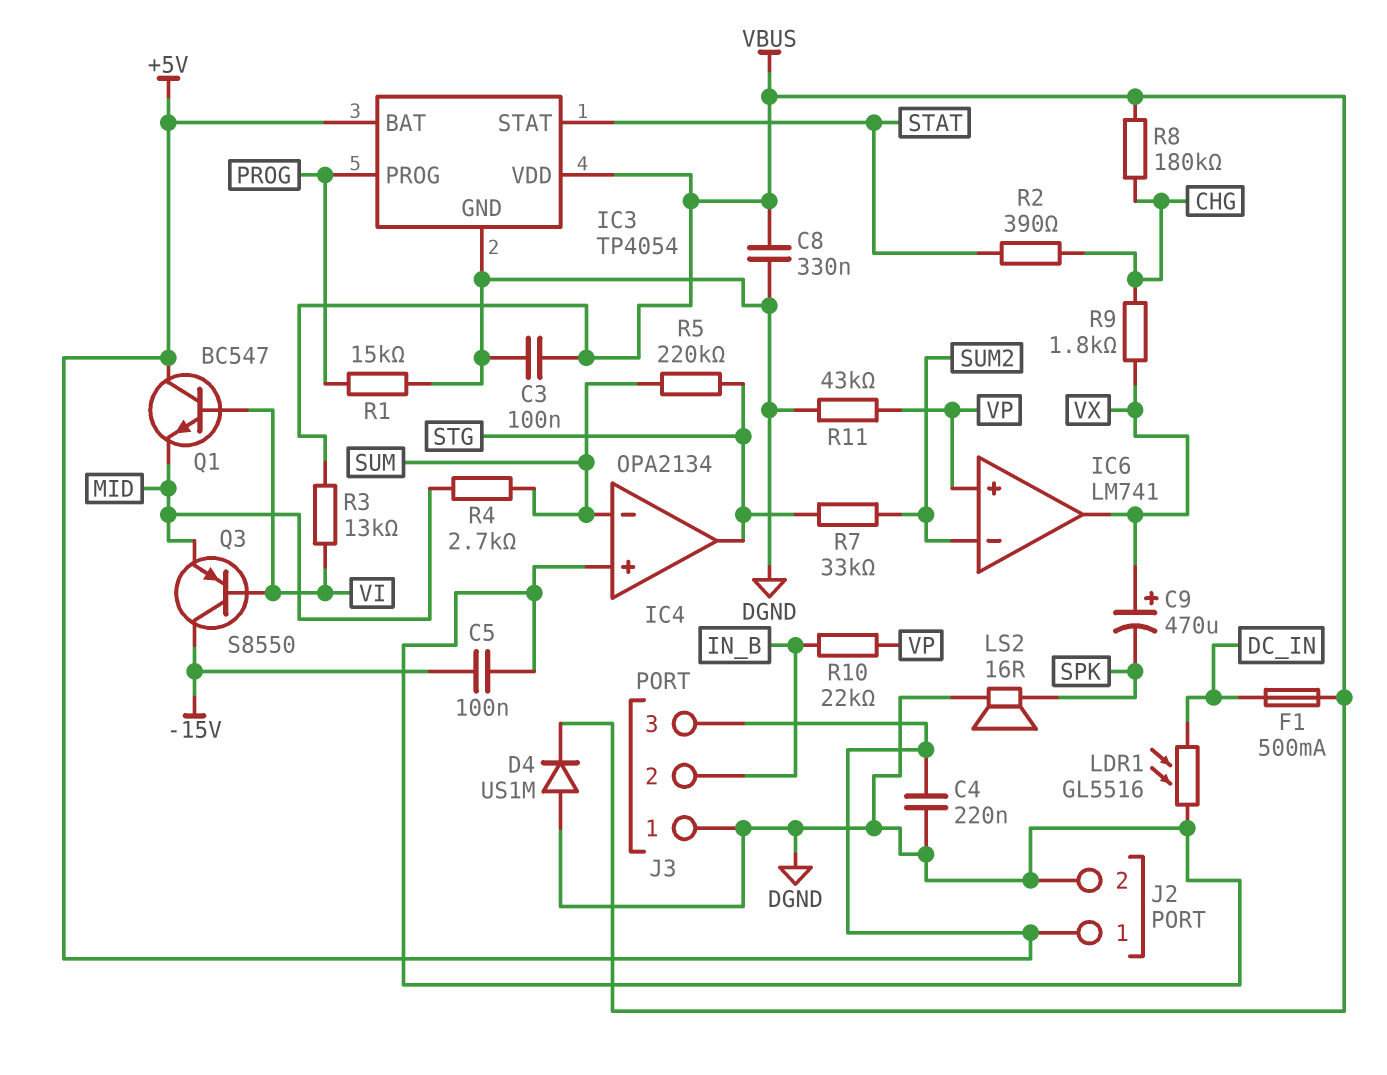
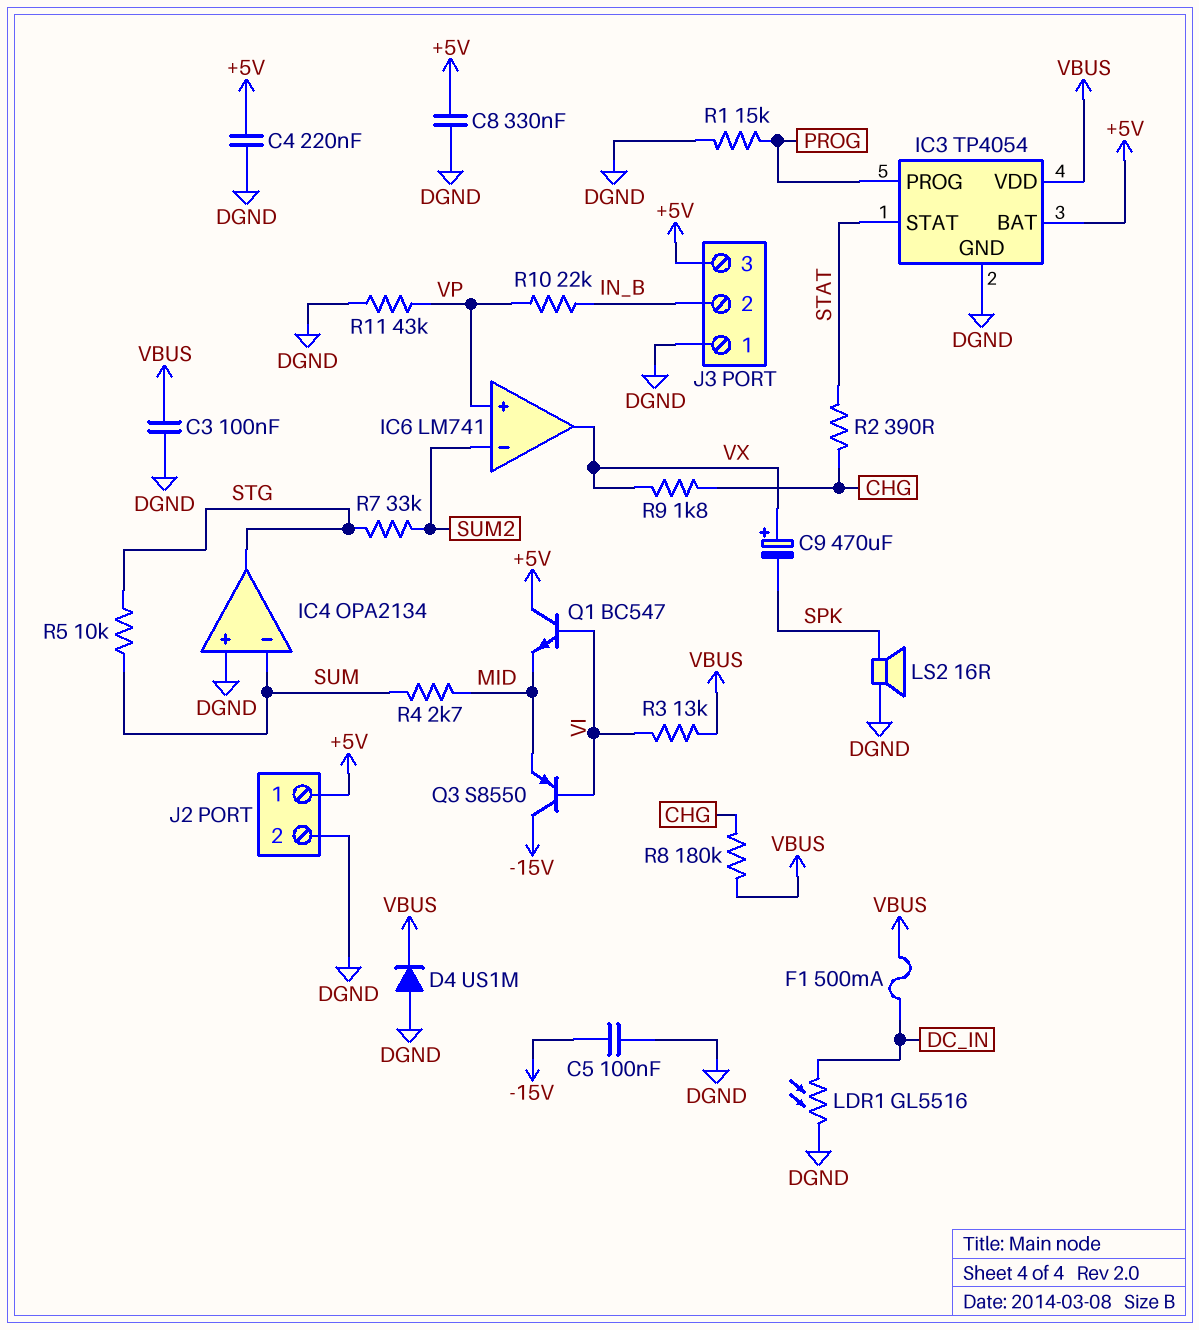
C8: 330nF (DGND, VBUS) -> 330nF (+5V, DGND)
R5: 220k (STG, SUM) -> 10k (STG, SUM)

